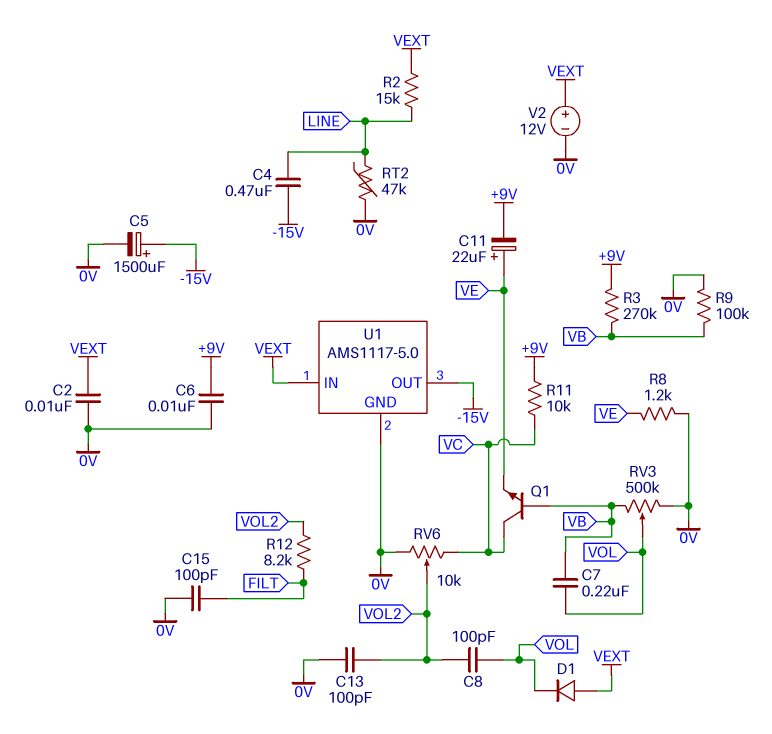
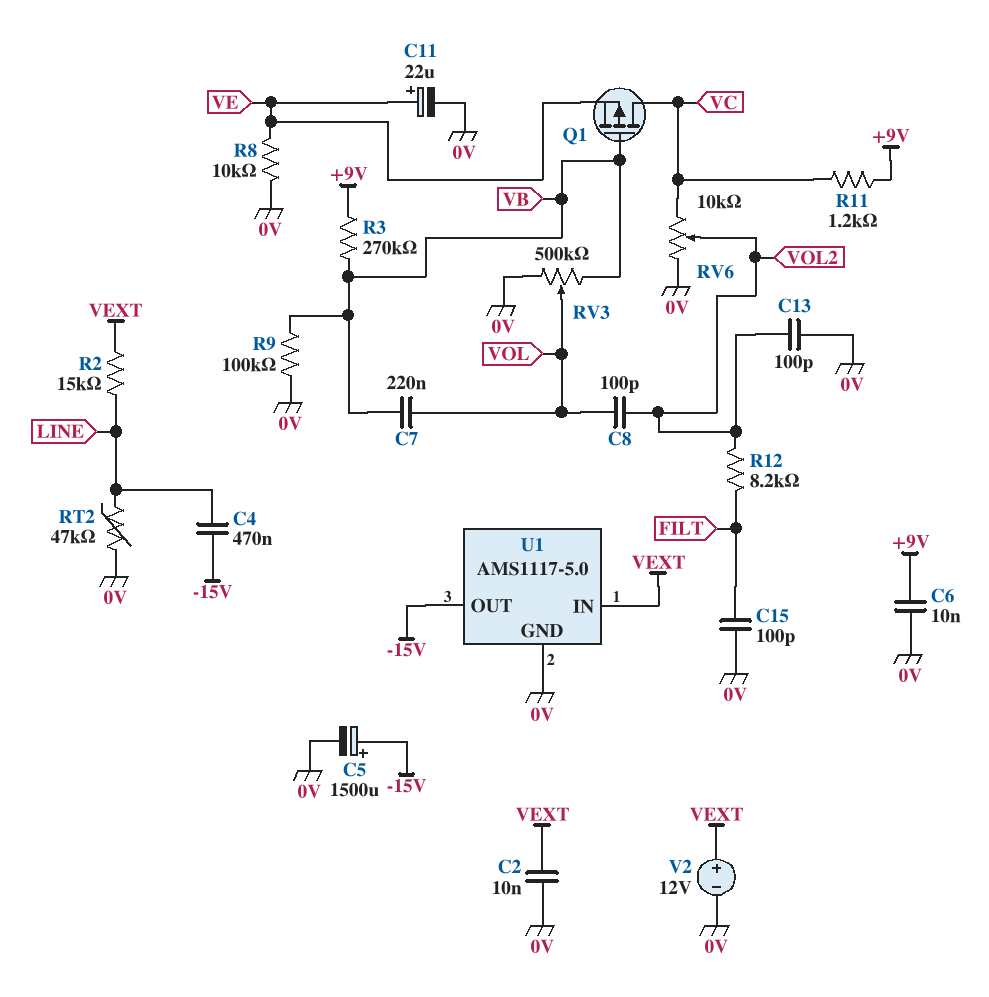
C11: 22uF (plus VE, minus +9V) -> 22uF (plus VE, minus 0V)
D1: diode (A VEXT, K VOL) -> none
Q1: NPN (B VB, C VC, E VE) -> PMOS (G VB, D VC, S VE)
R8: 1.2k (0V, VE) -> 10k (0V, VE)
R11: 10k (+9V, VC) -> 1.2k (+9V, VC)

